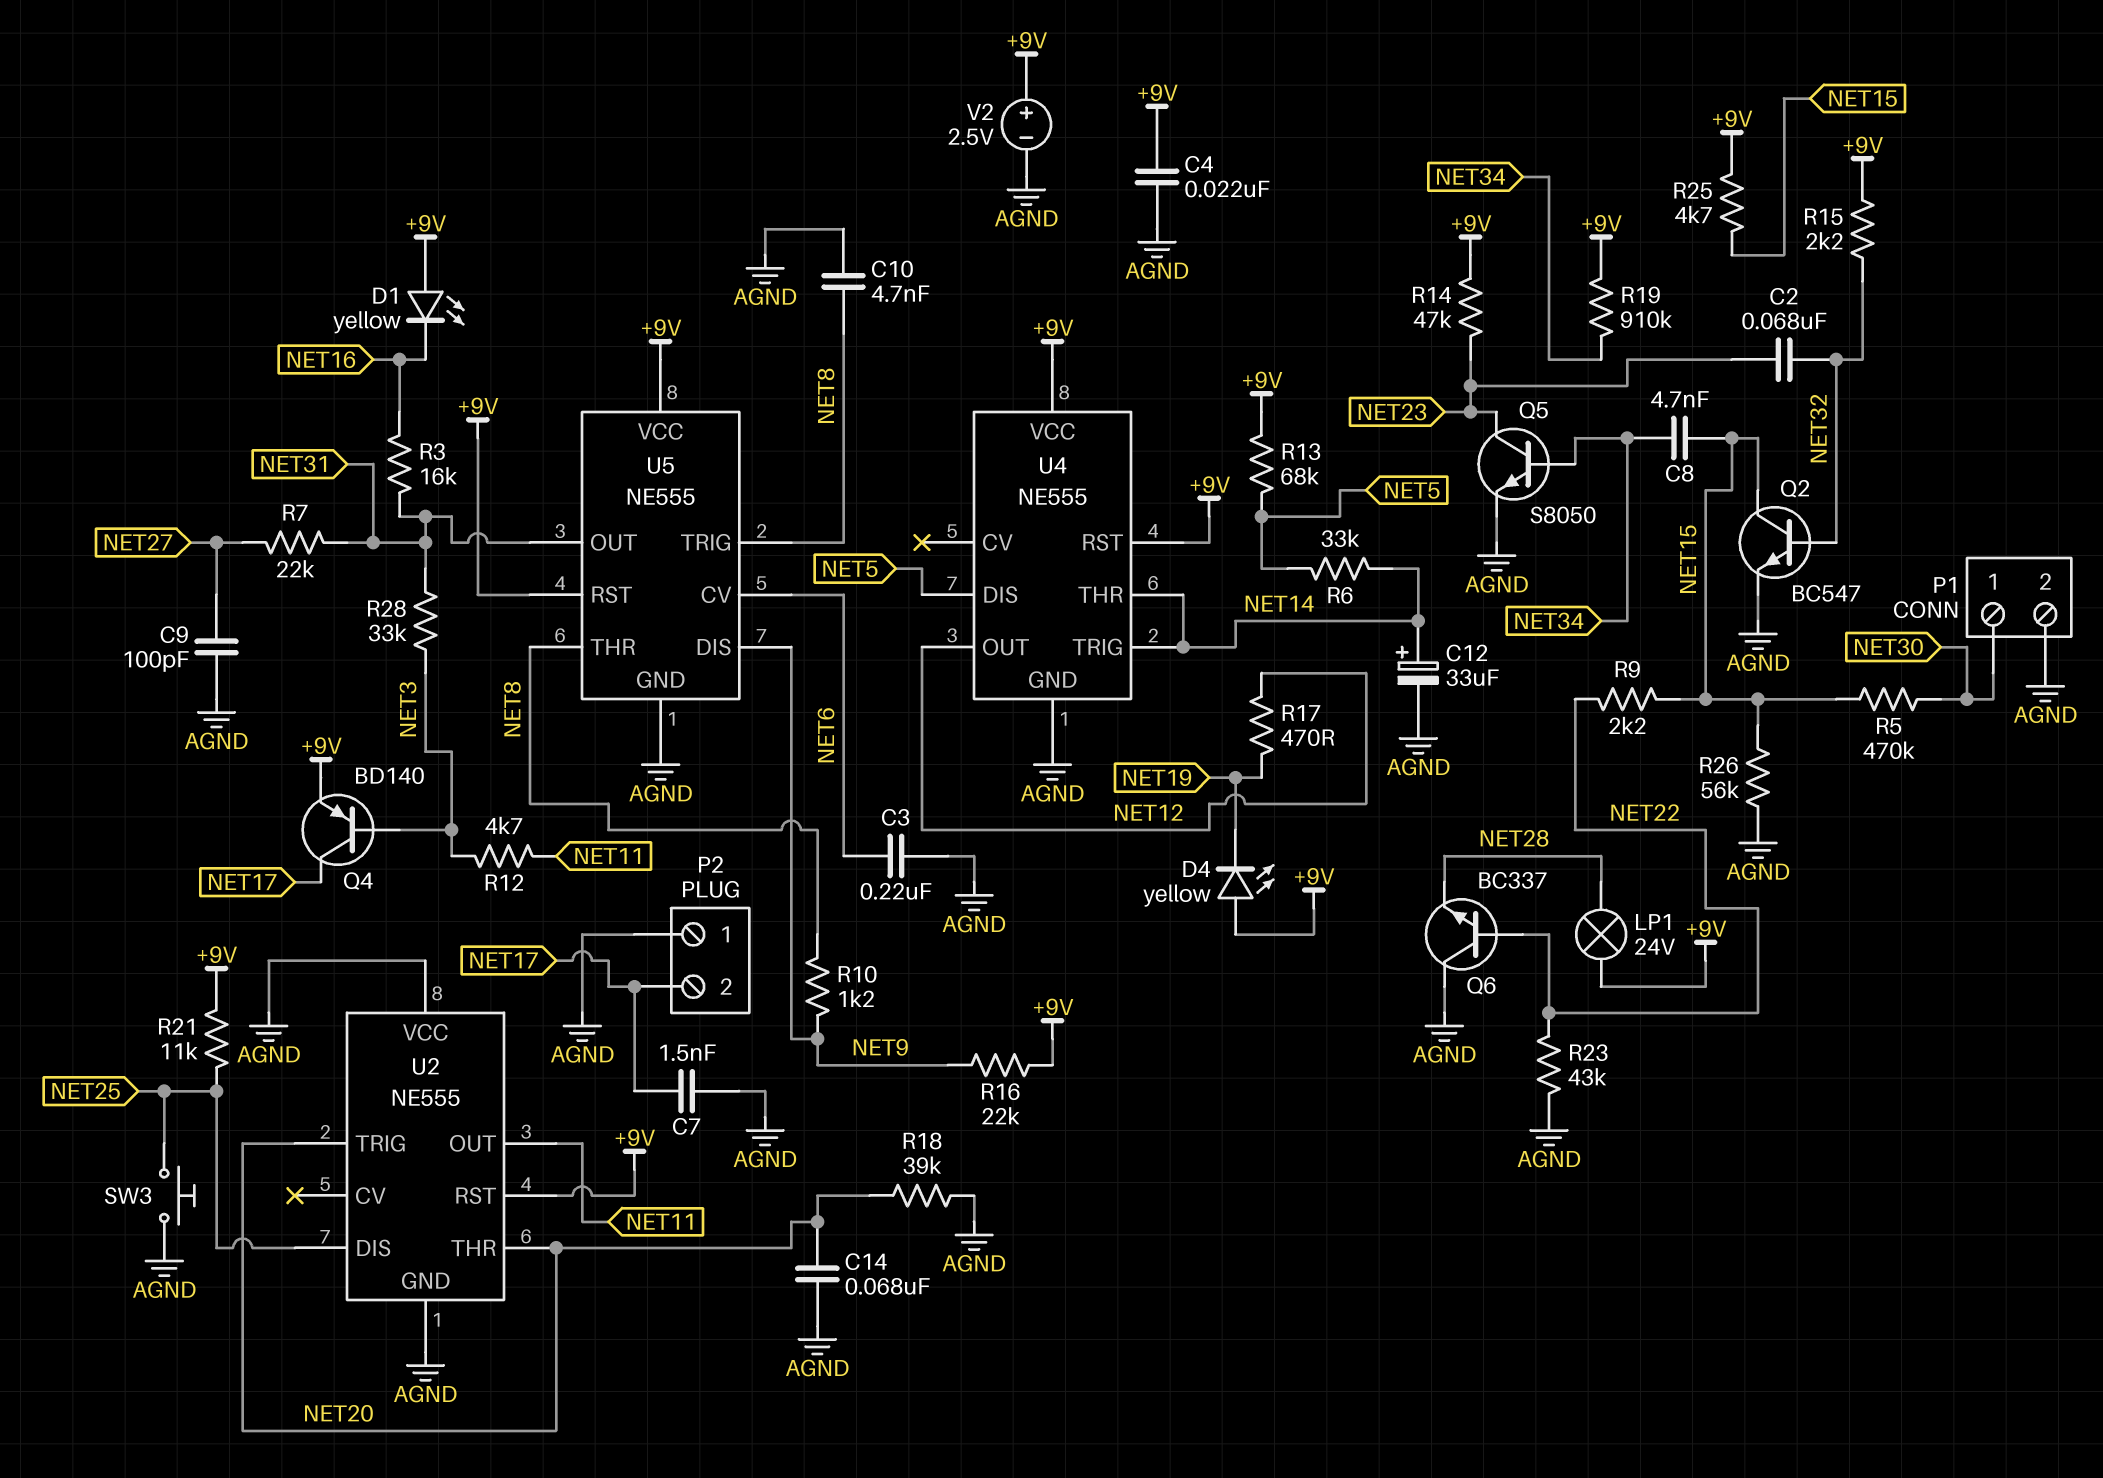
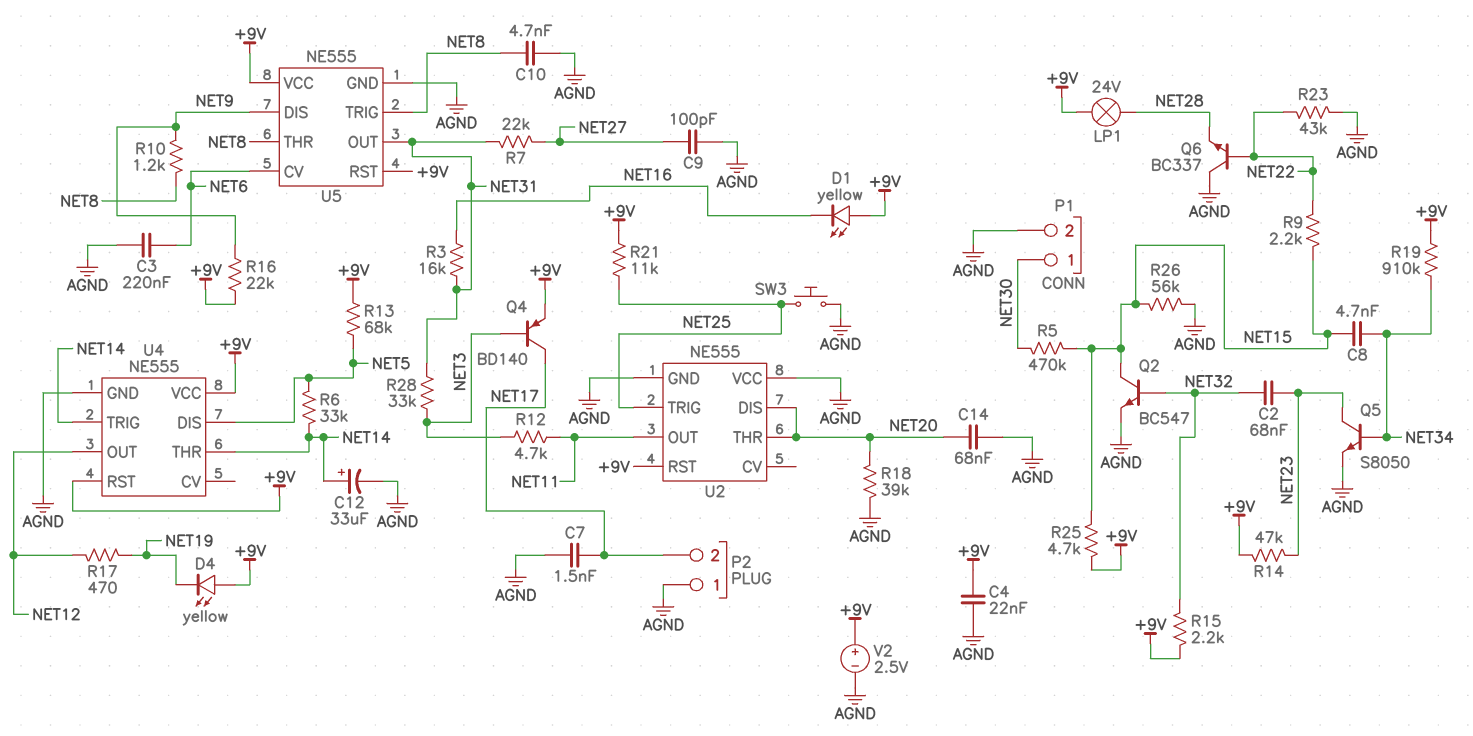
U2 pin DIS: NET25 -> NET20
U2 pin TRIG: NET20 -> NET25

